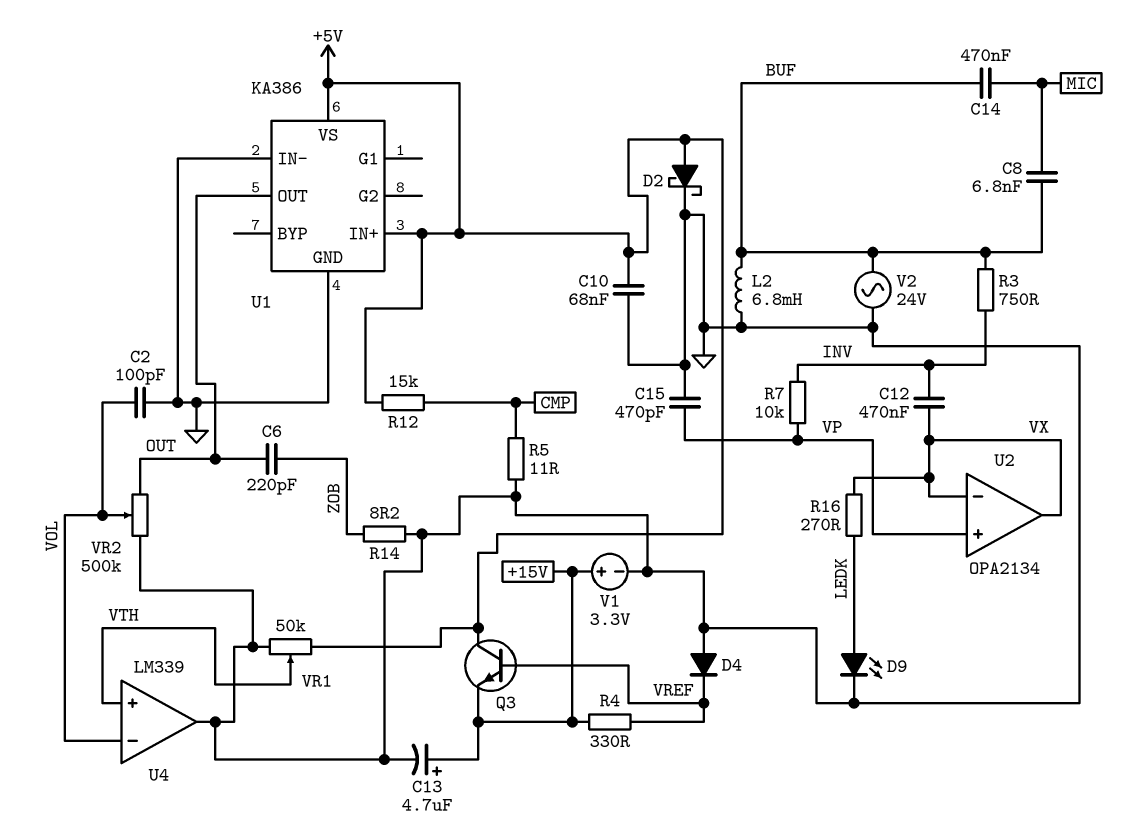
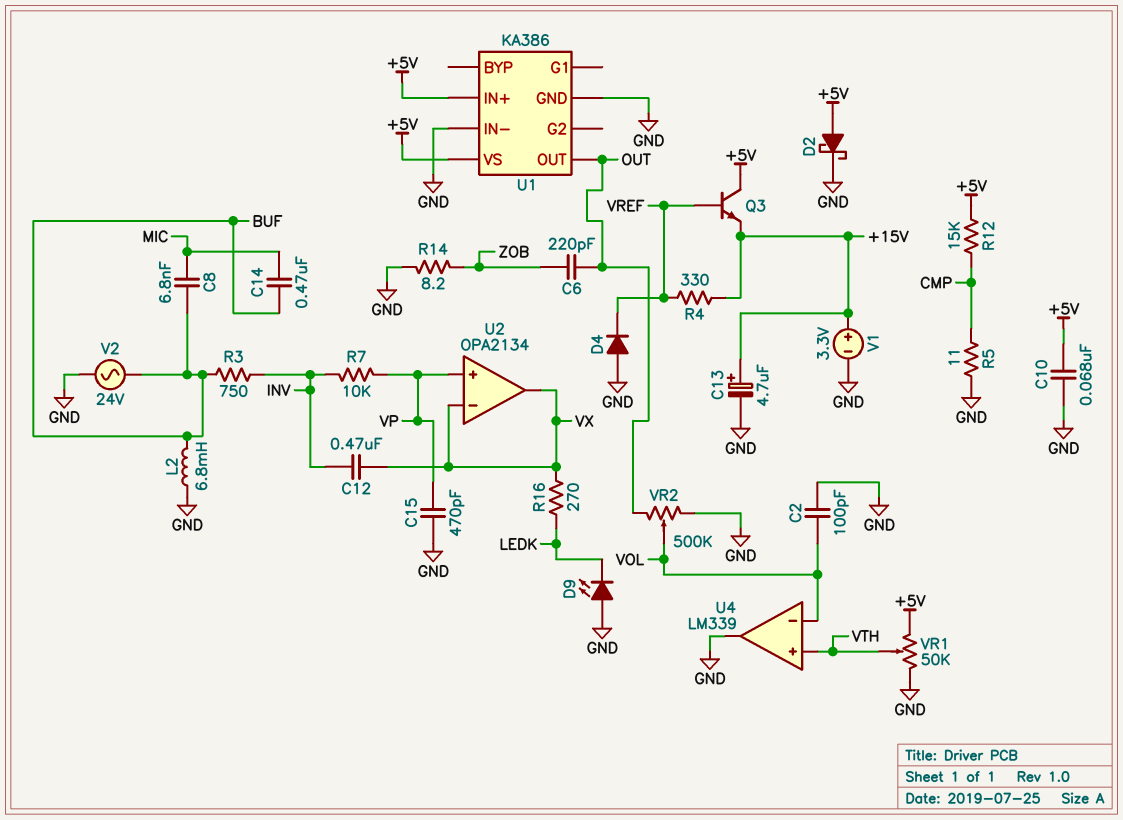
D9: LED (A LEDK, K GND) -> LED (A GND, K LEDK)

